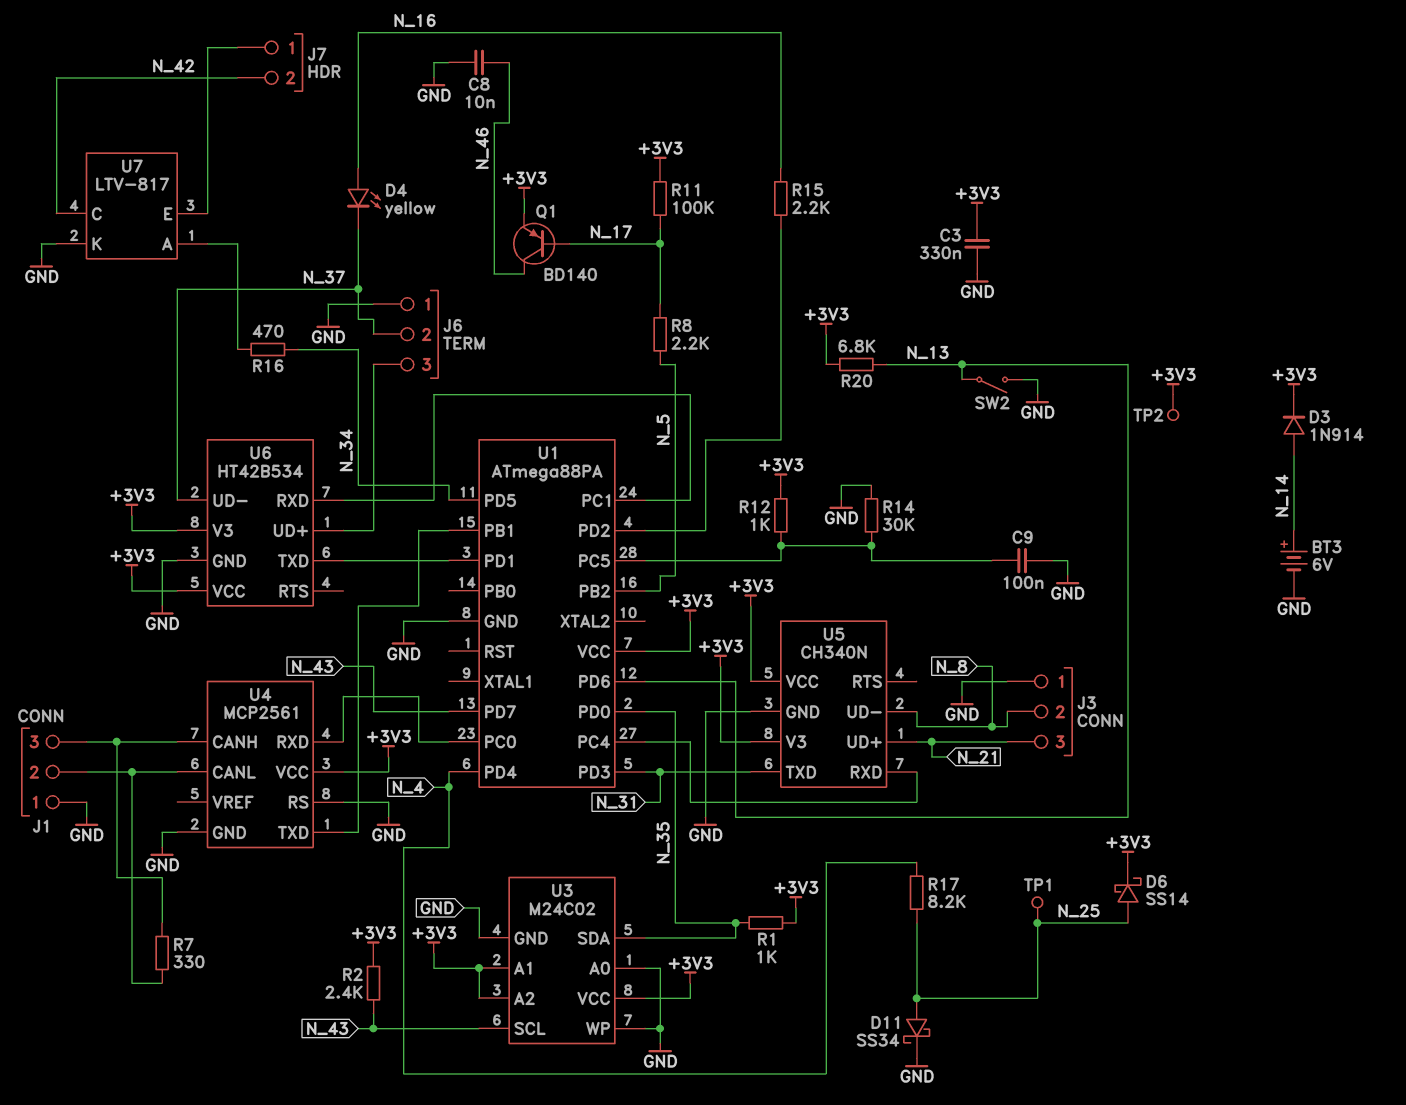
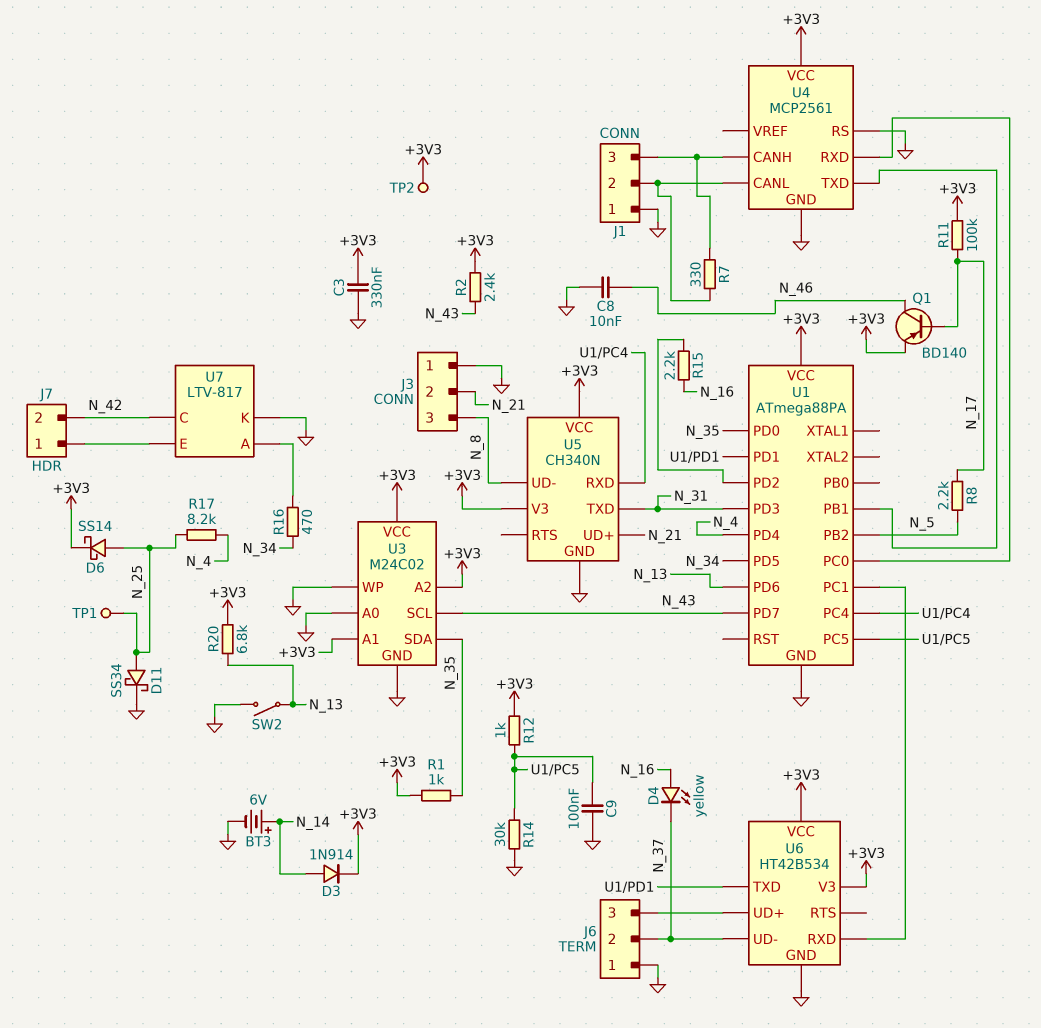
J3 pin 2: N_8 -> N_21
J3 pin 3: N_21 -> N_8

